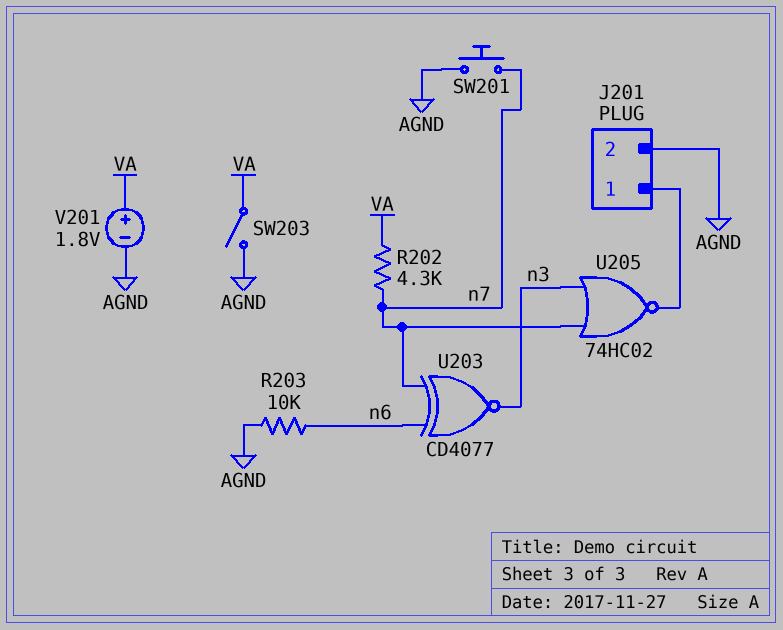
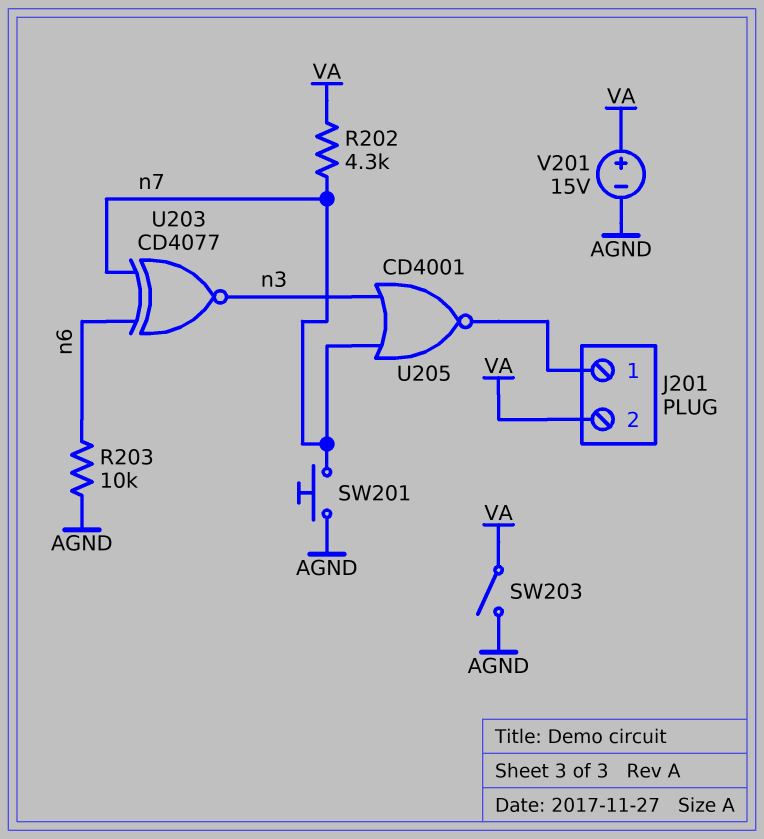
J201 pin 2: AGND -> VA
U205: NOR 74HC02 (in n3, in n7, out J201/1) -> NOR CD4001 (in n3, in n7, out J201/1)
V201: 1.8V (plus VA, minus AGND) -> 15V (plus VA, minus AGND)

